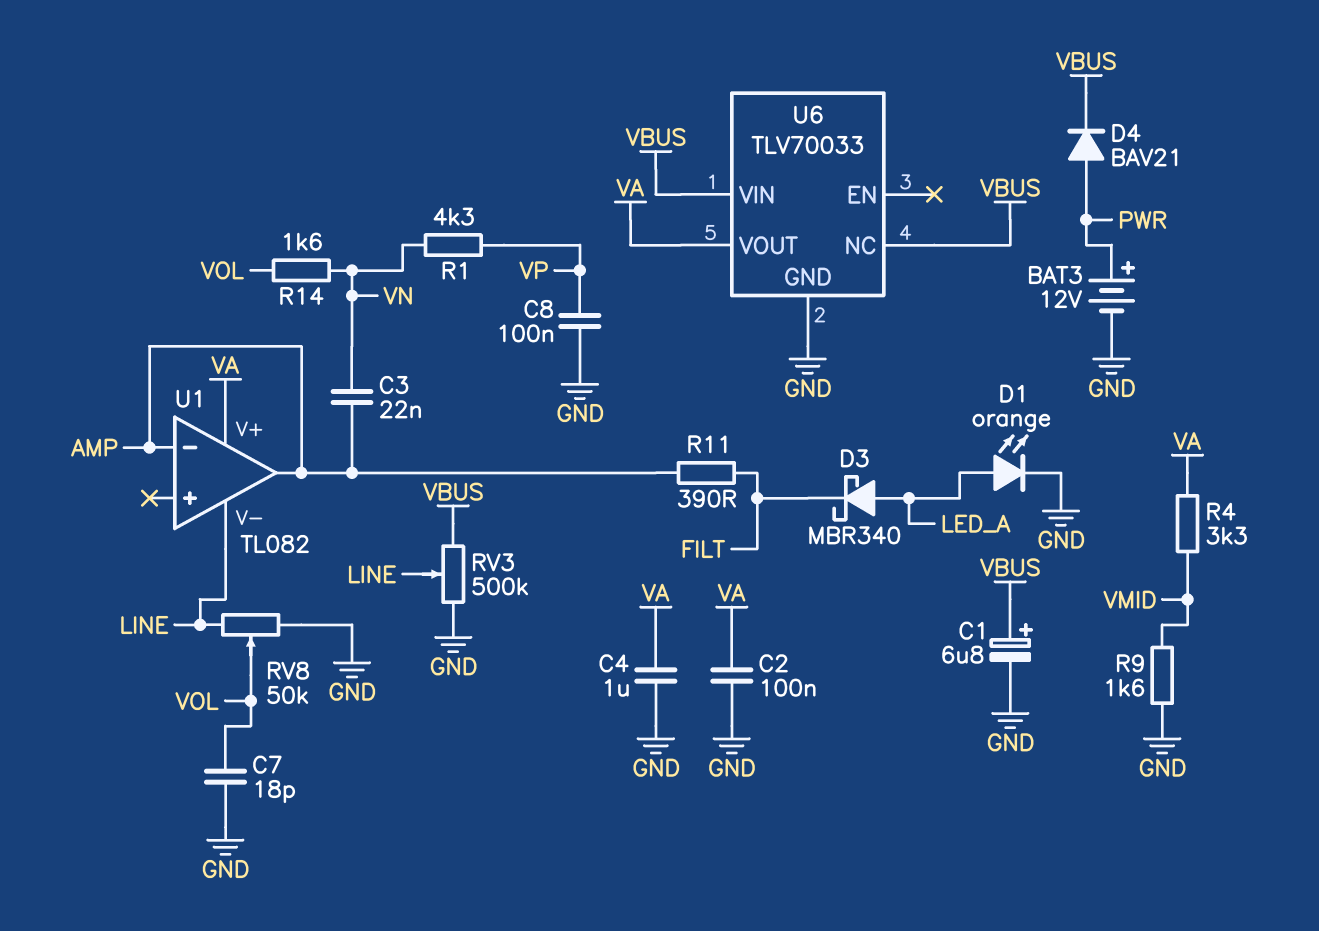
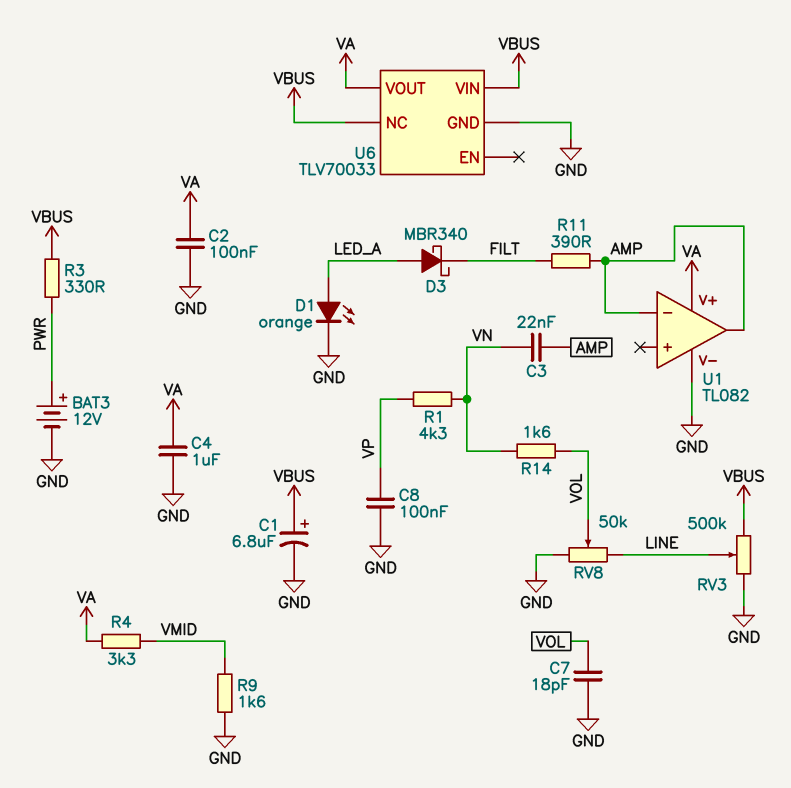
D4: diode BAV21 (A PWR, K VBUS) -> none
R3: none -> 330 (PWR, VBUS)
U1 pin V-: LINE -> GND

